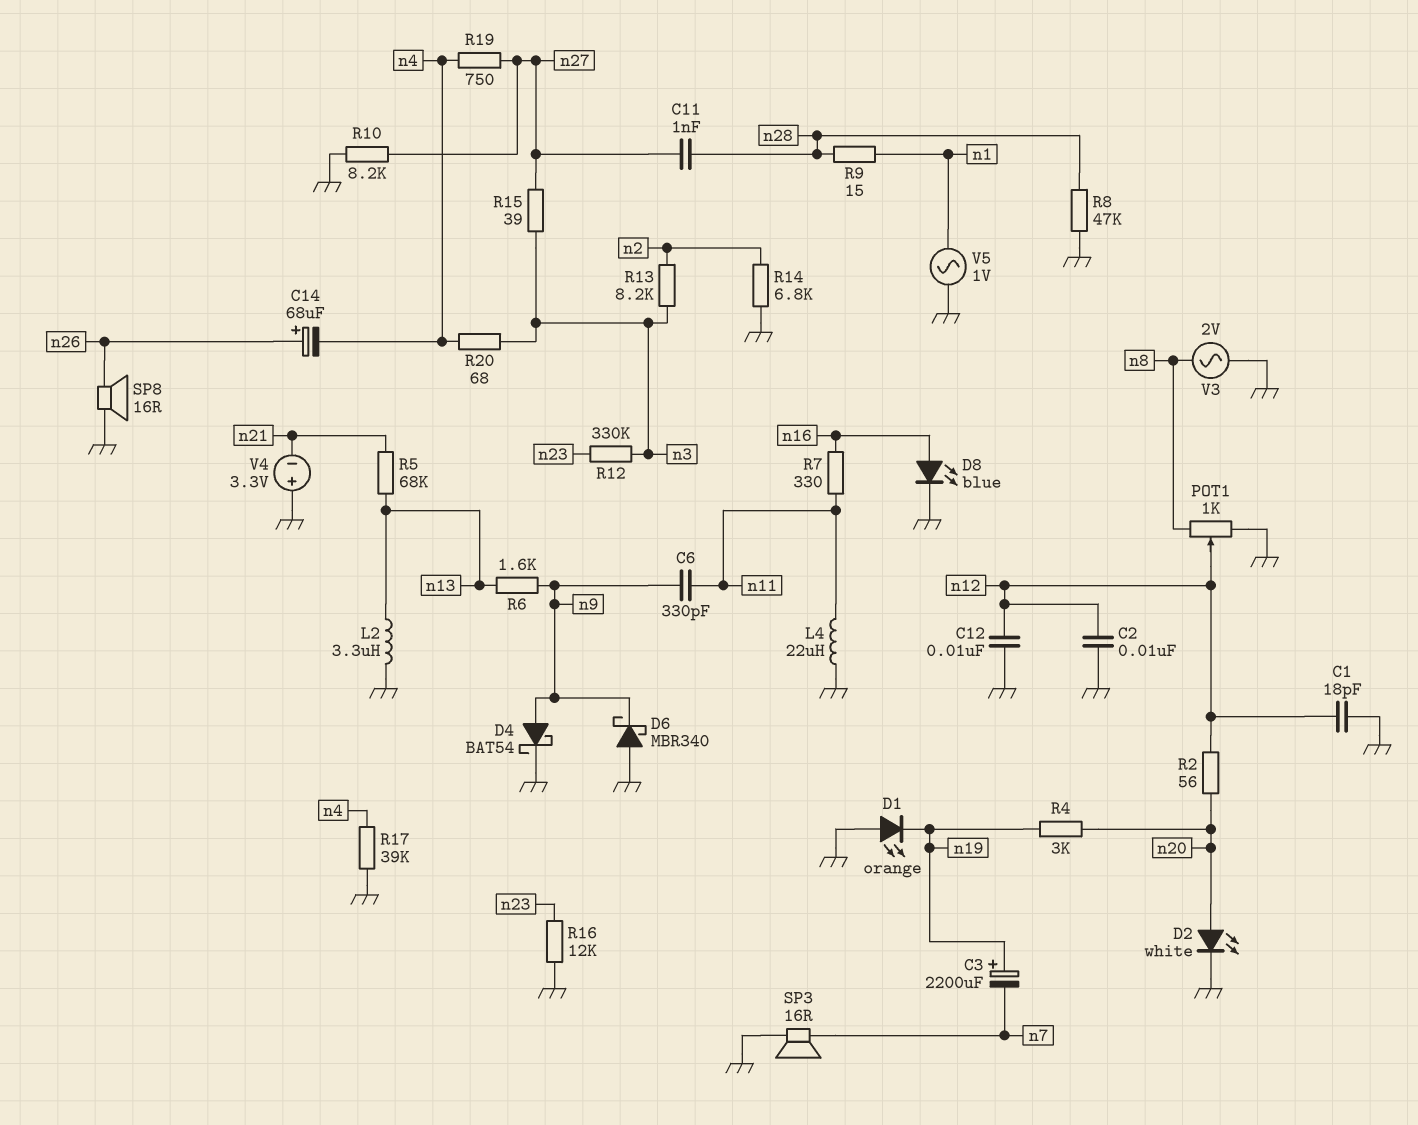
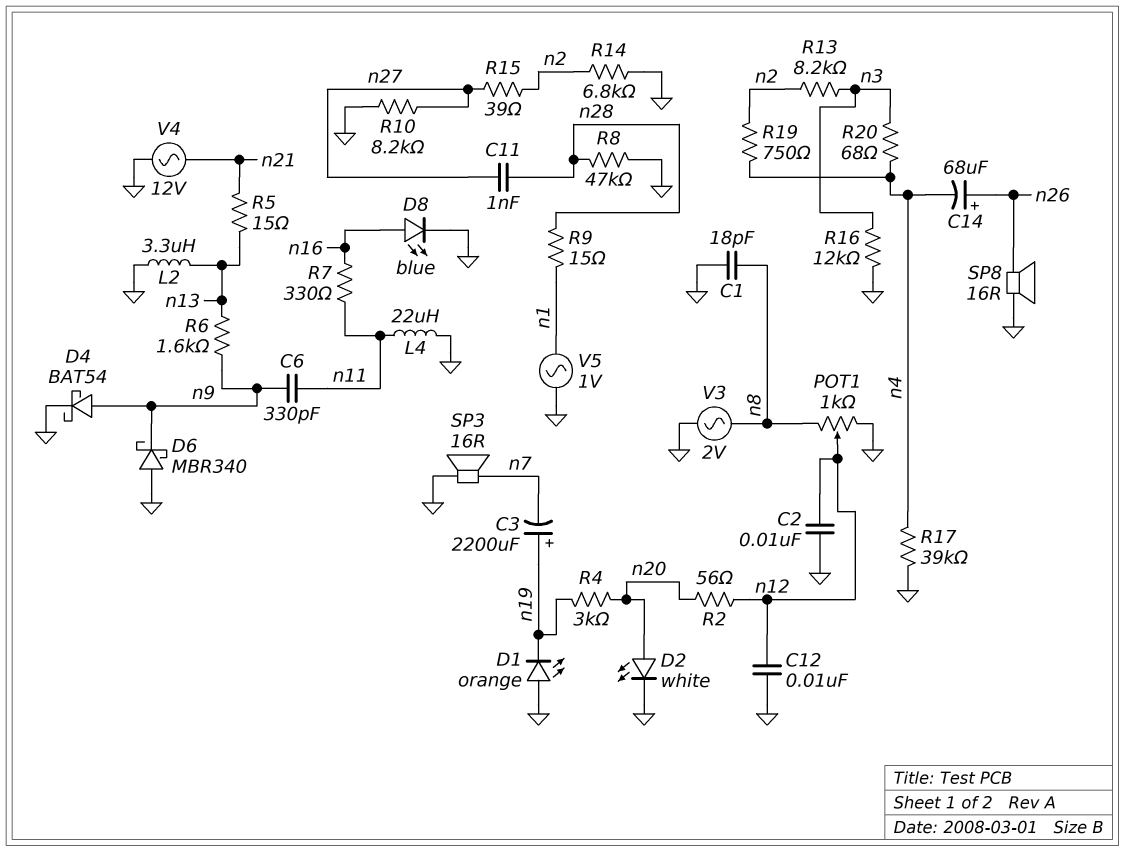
C1: 18pF (GND, n12) -> 18pF (GND, n8)
R5: 68k (n13, n21) -> 15 (n13, n21)
R12: 330k (n3, n23) -> none
R15: 39 (n3, n27) -> 39 (n2, n27)
R16: 12k (GND, n23) -> 12k (GND, n3)
R19: 750 (n4, n27) -> 750 (n2, n4)
V4: 3.3V (plus GND, minus n21) -> AC 12V (GND, n21)

